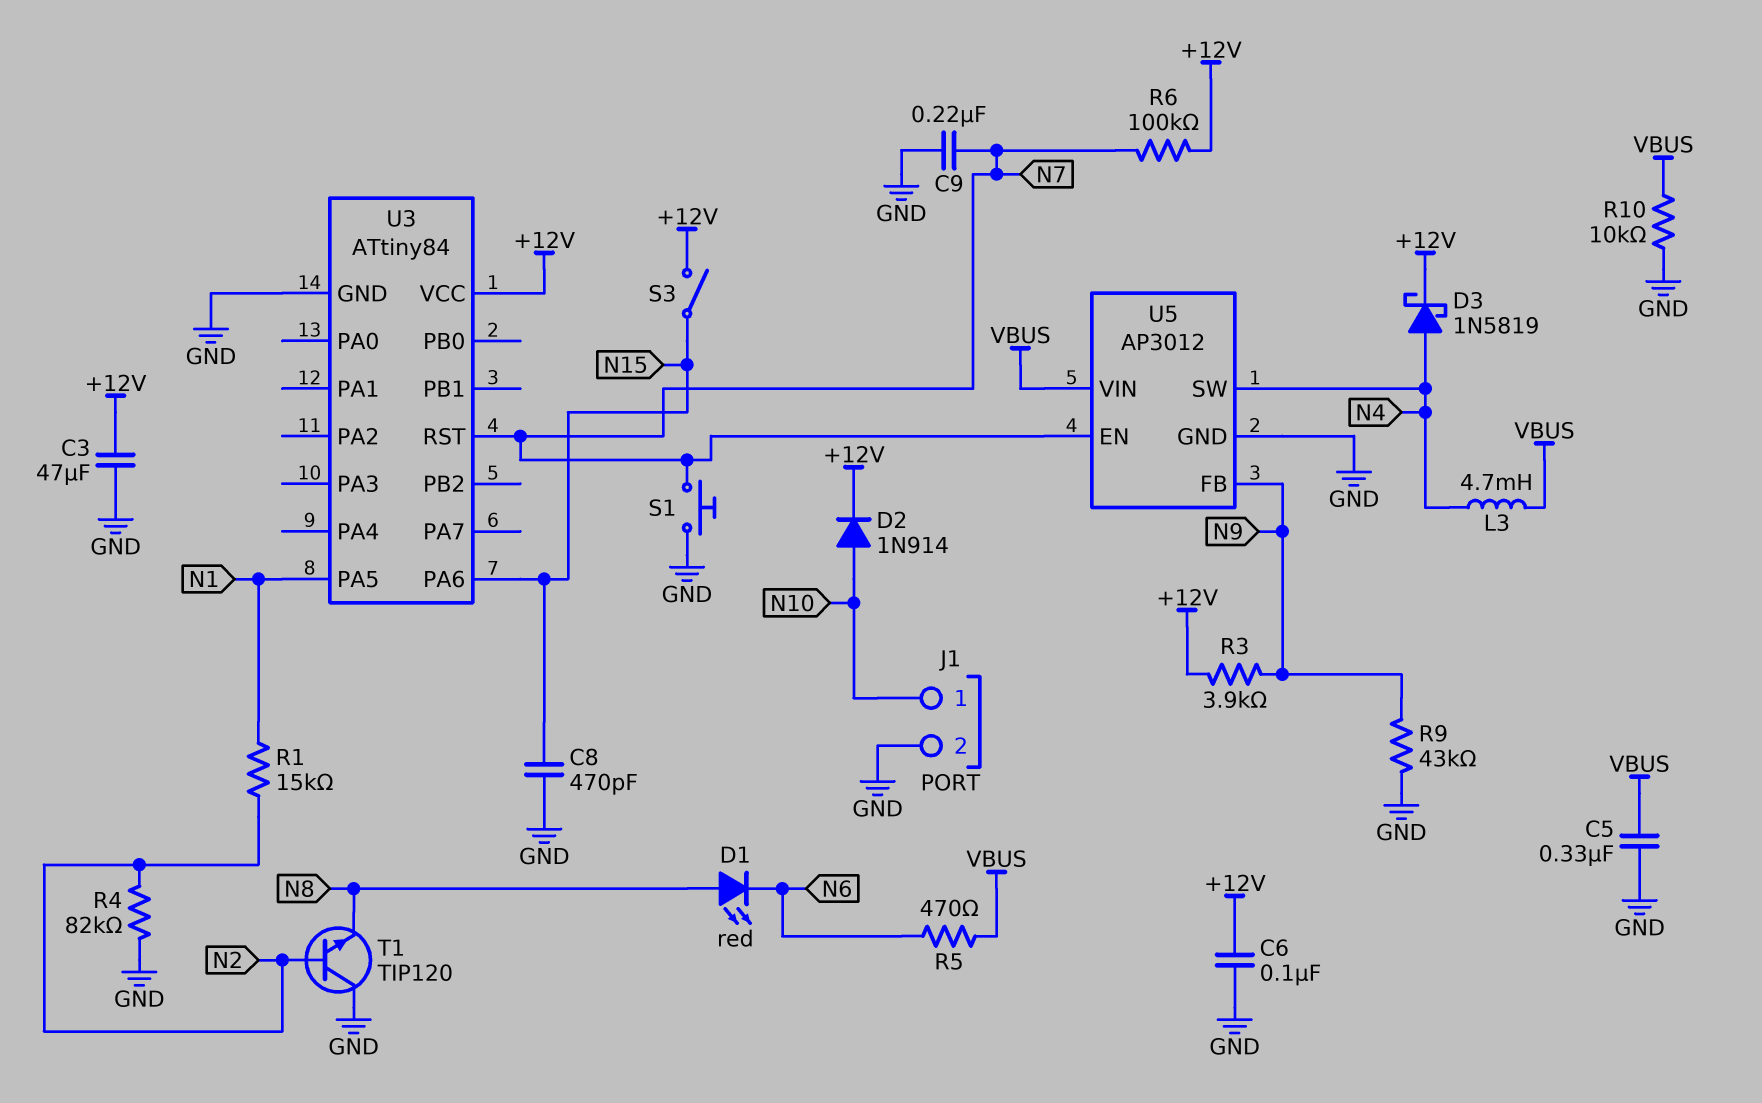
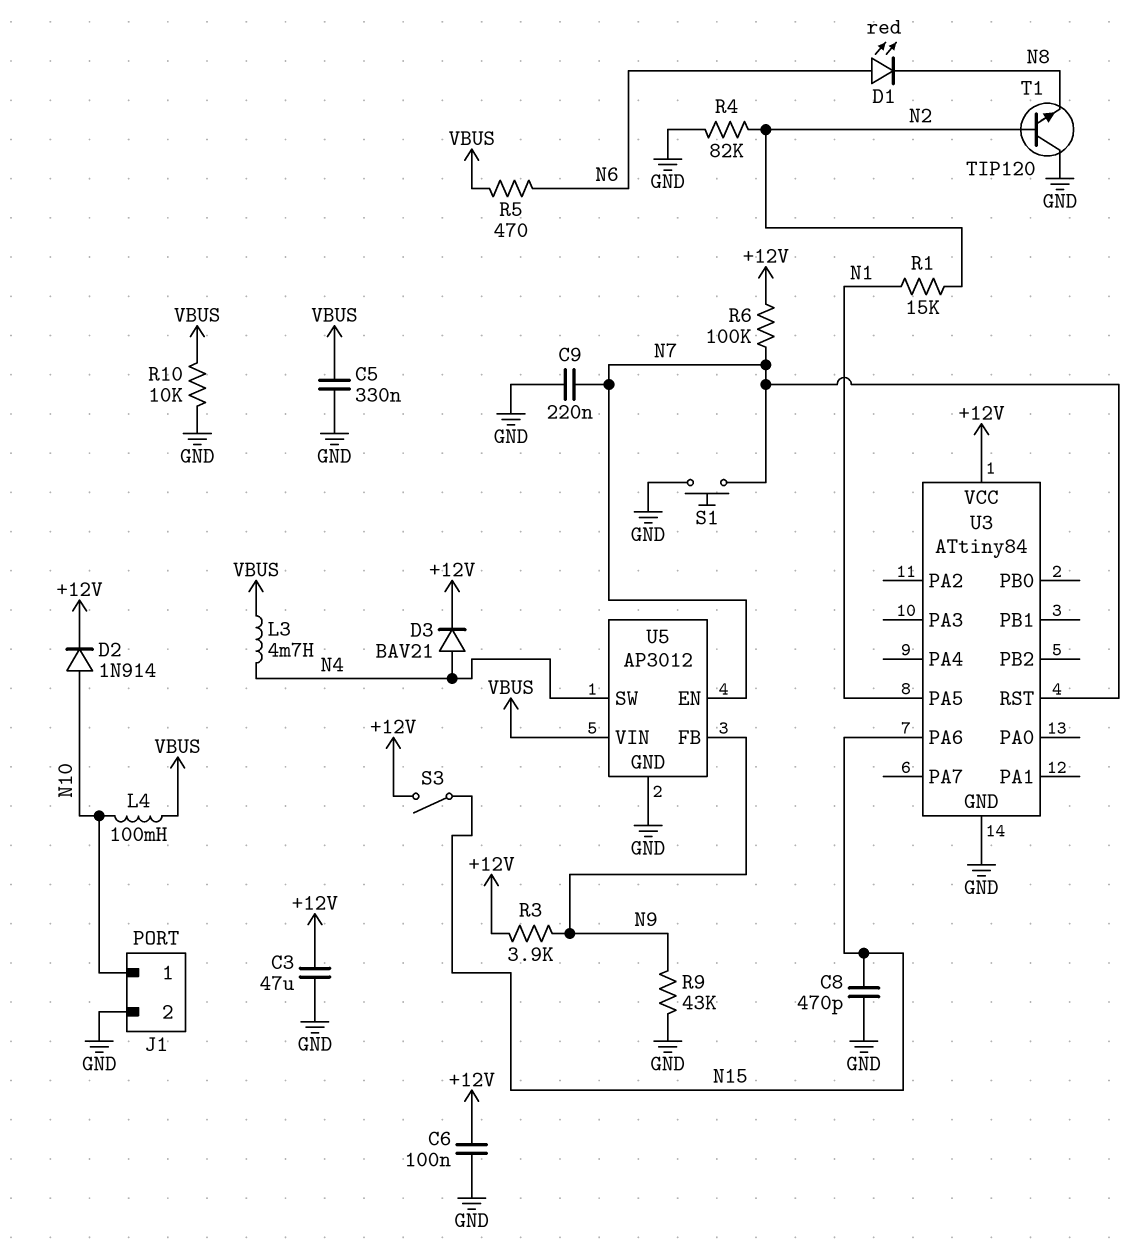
D1: LED red (A N8, K N6) -> LED red (A N6, K N8)
D3: schottky 1N5819 (A N4, K +12V) -> diode BAV21 (A N4, K +12V)
L4: none -> 100mH (N10, VBUS)

